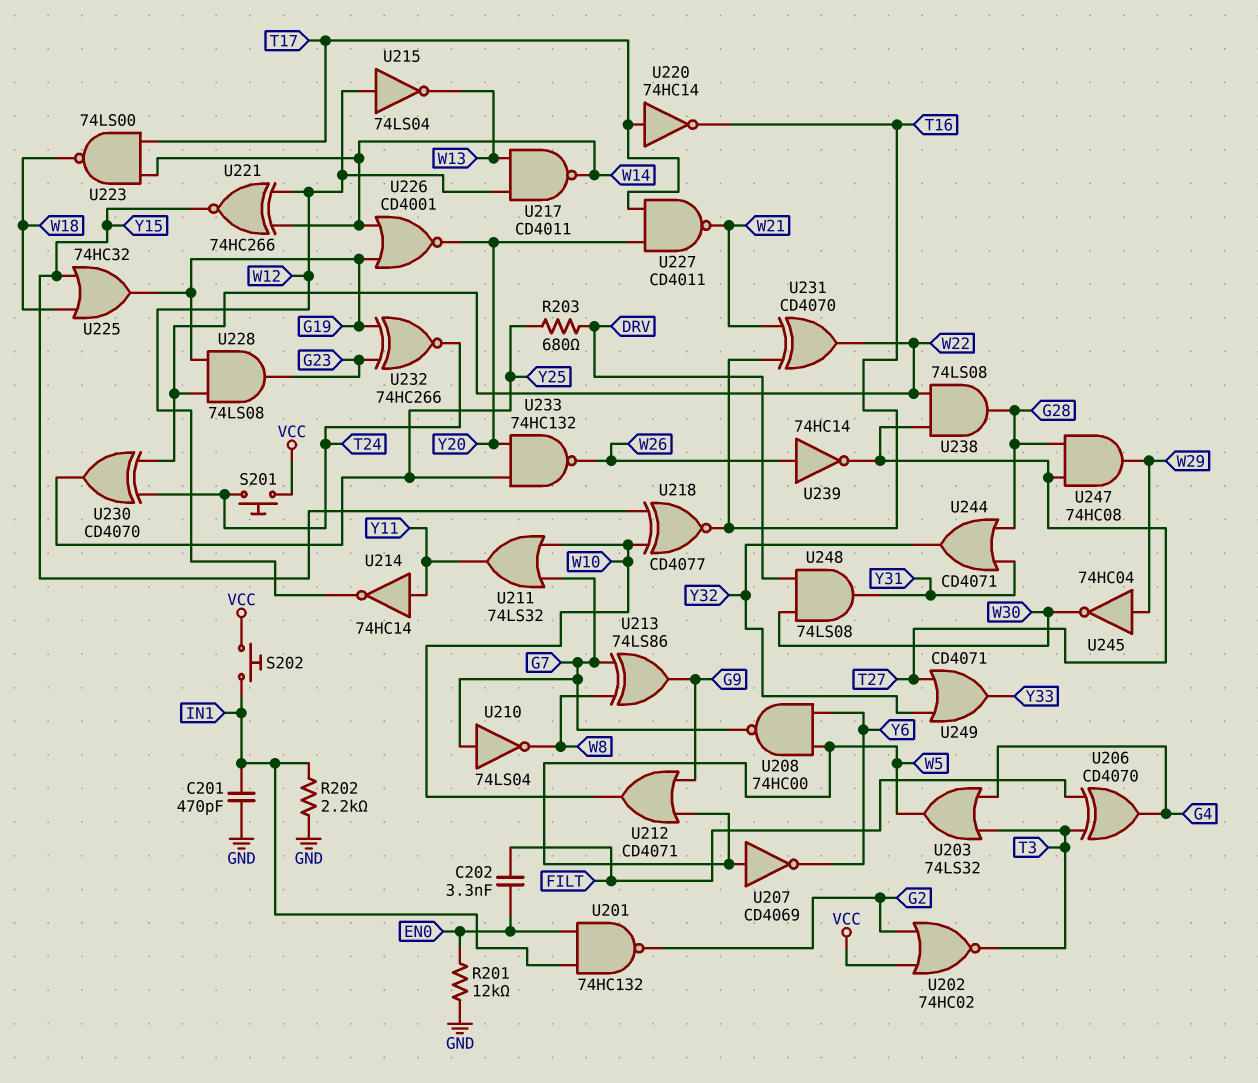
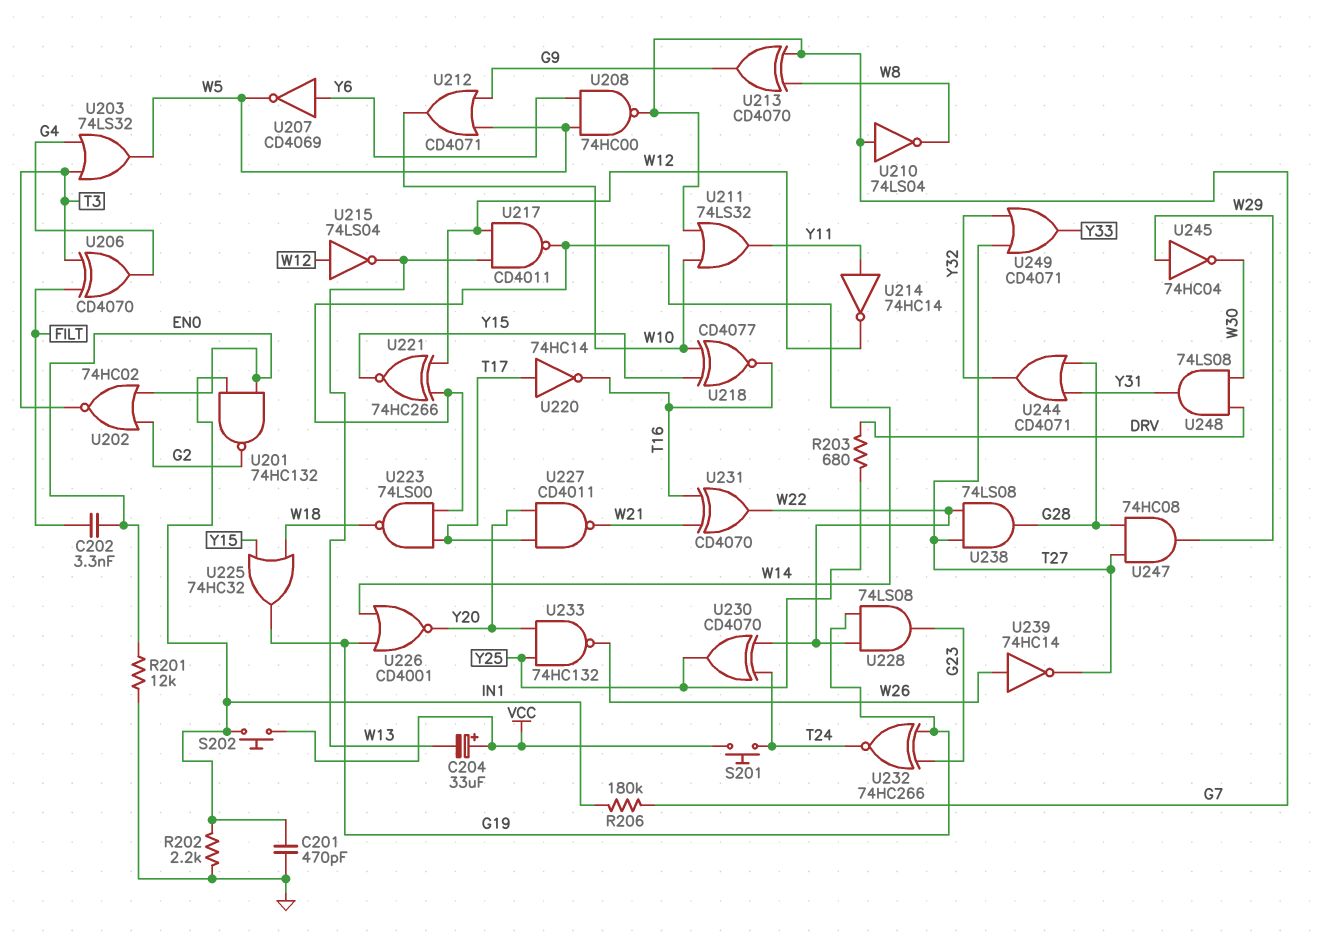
C204: none -> 33uF (plus VCC, minus W13)
R206: none -> 180k (G7, IN1)
U202: NOR 74HC02 (in G2, in VCC, out T3) -> NOR 74HC02 (in EN0, in G2, out T3)
U207: NOT CD4069 (in W5, out Y6) -> NOT CD4069 (in Y6, out W5)
U213: XOR 74LS86 (in G7, in W8, out G9) -> XOR CD4070 (in G7, in W8, out G9)

